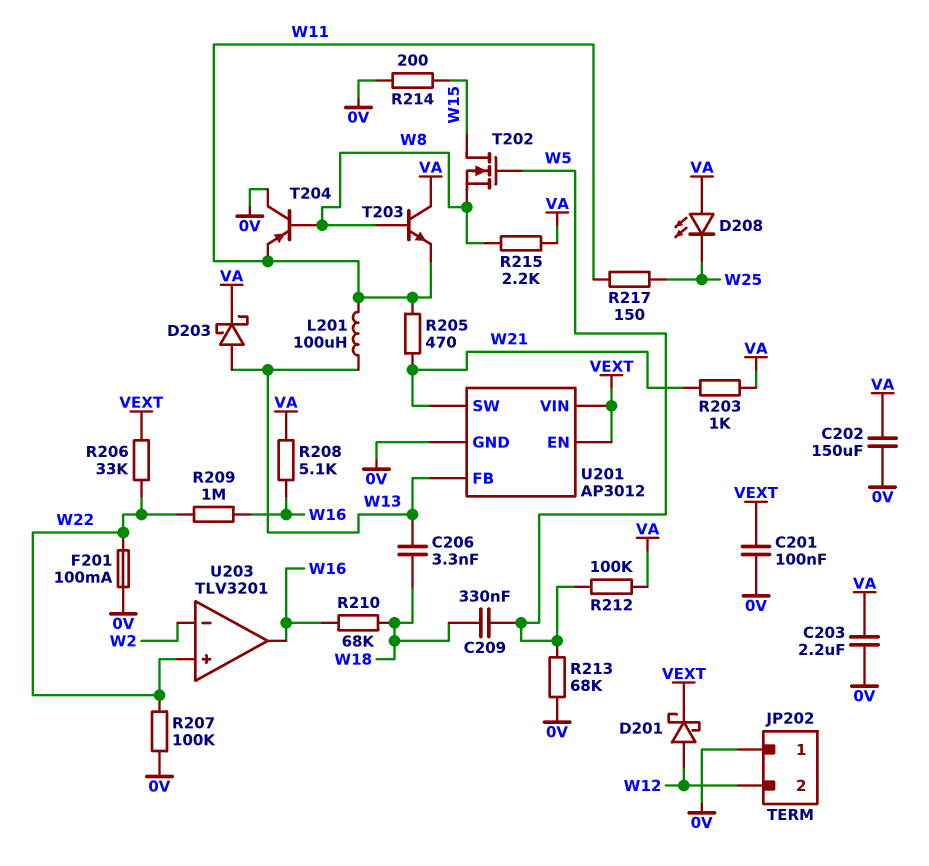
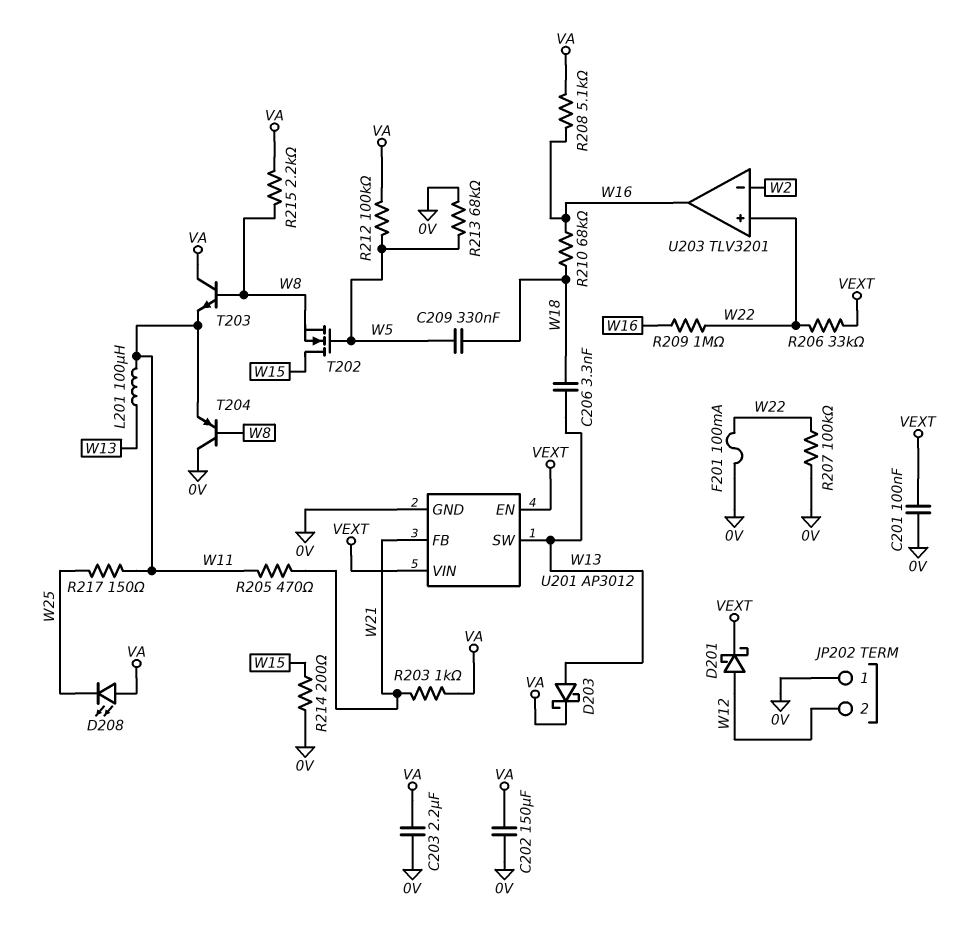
U201 pin FB: W13 -> W21
U201 pin SW: W21 -> W13

